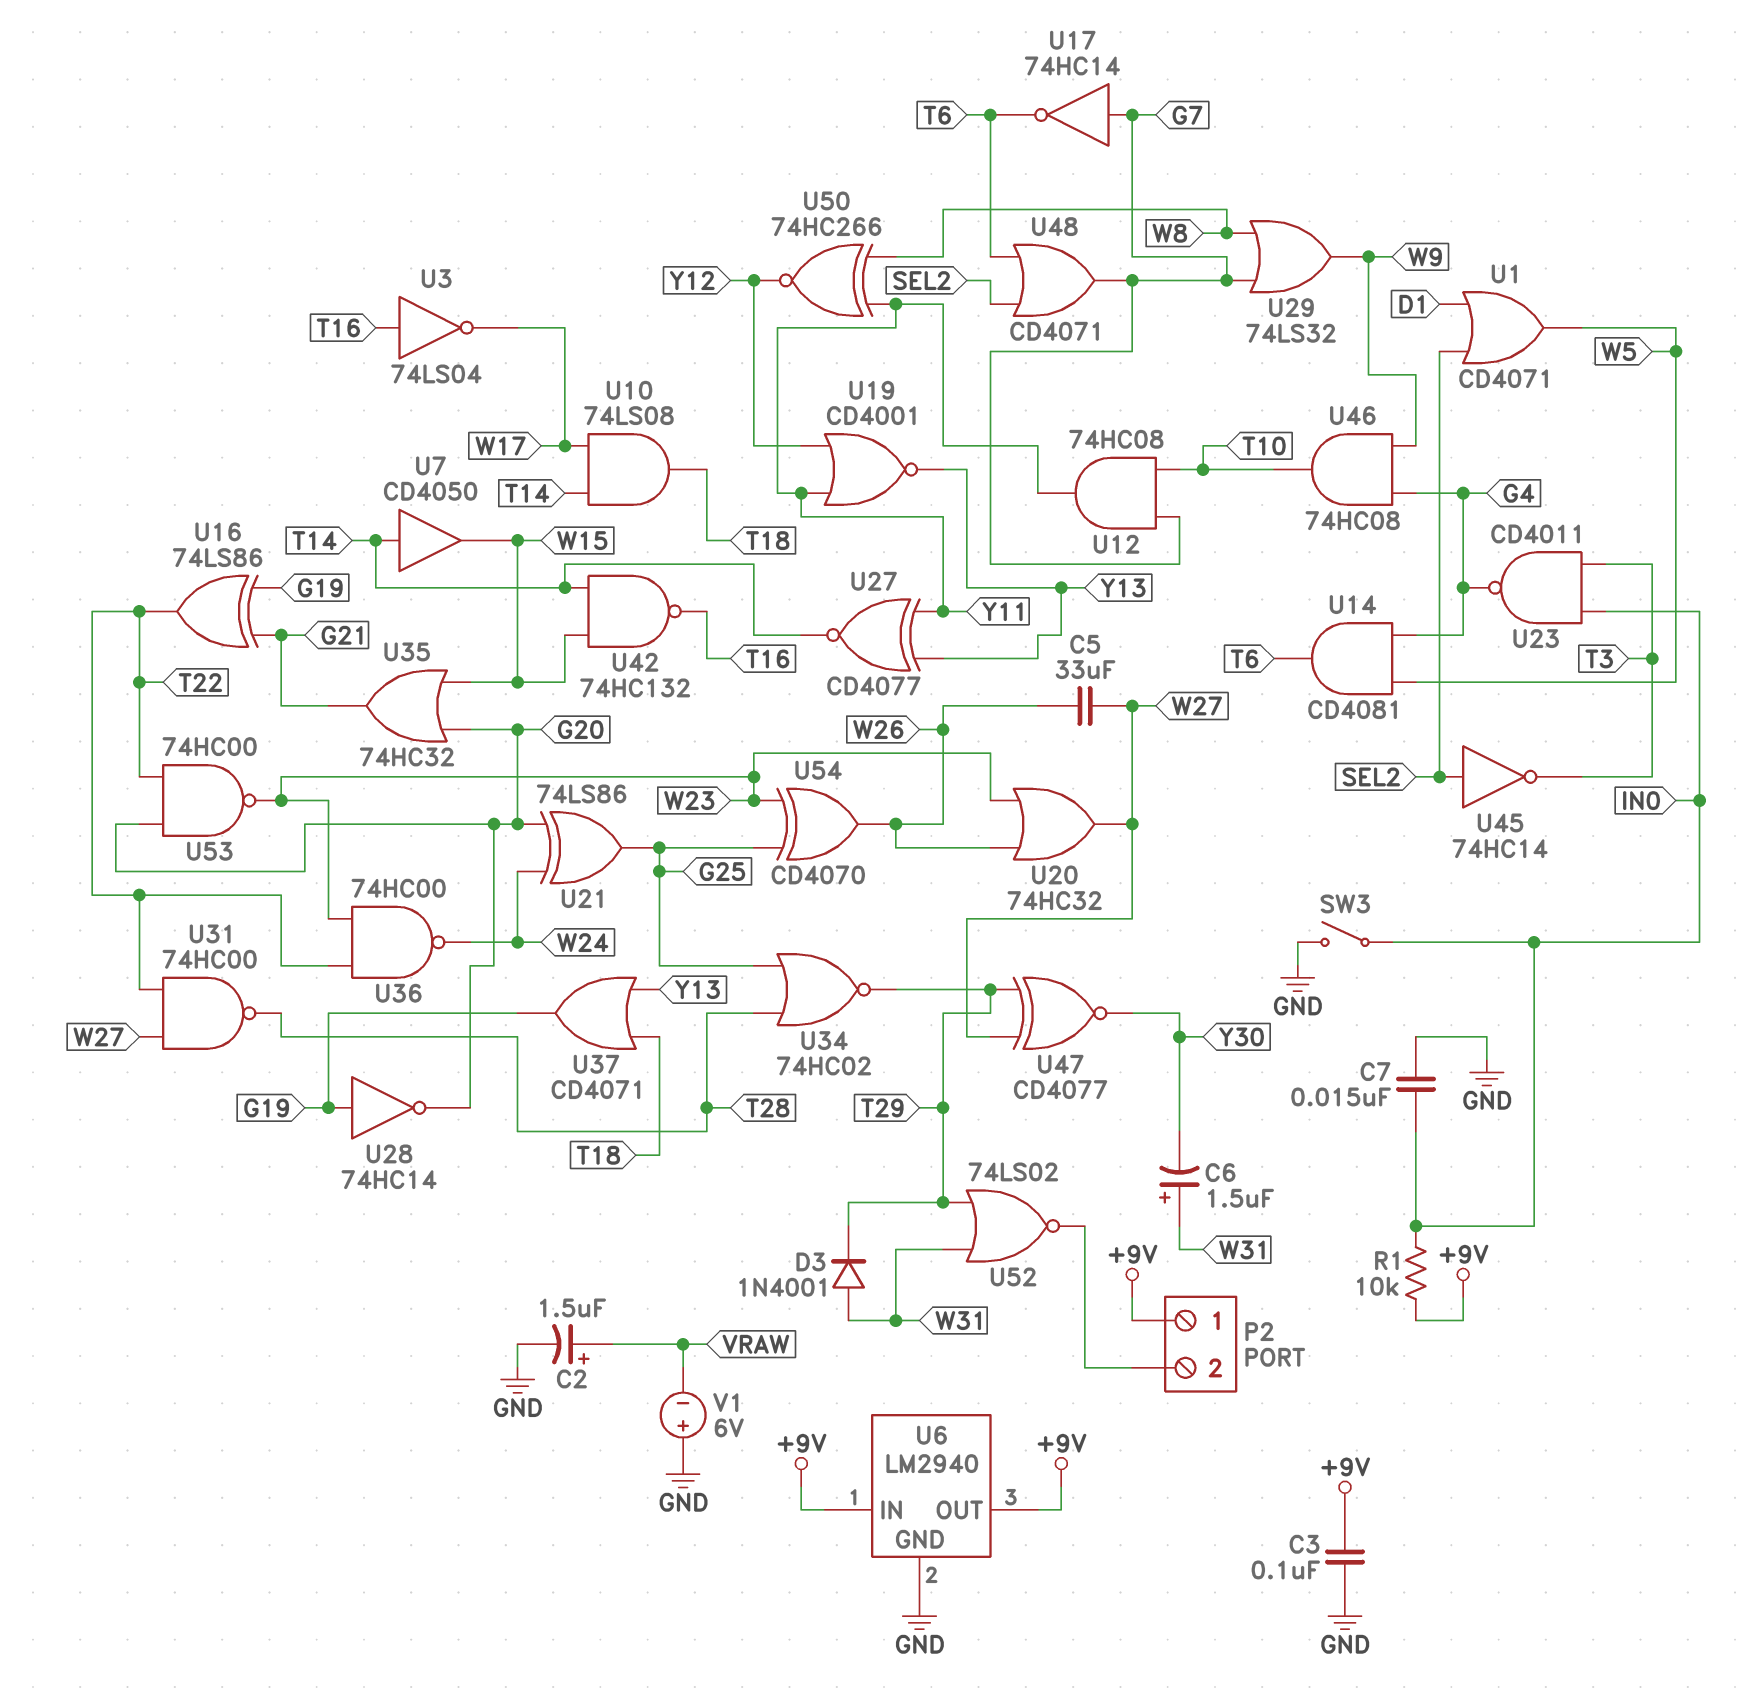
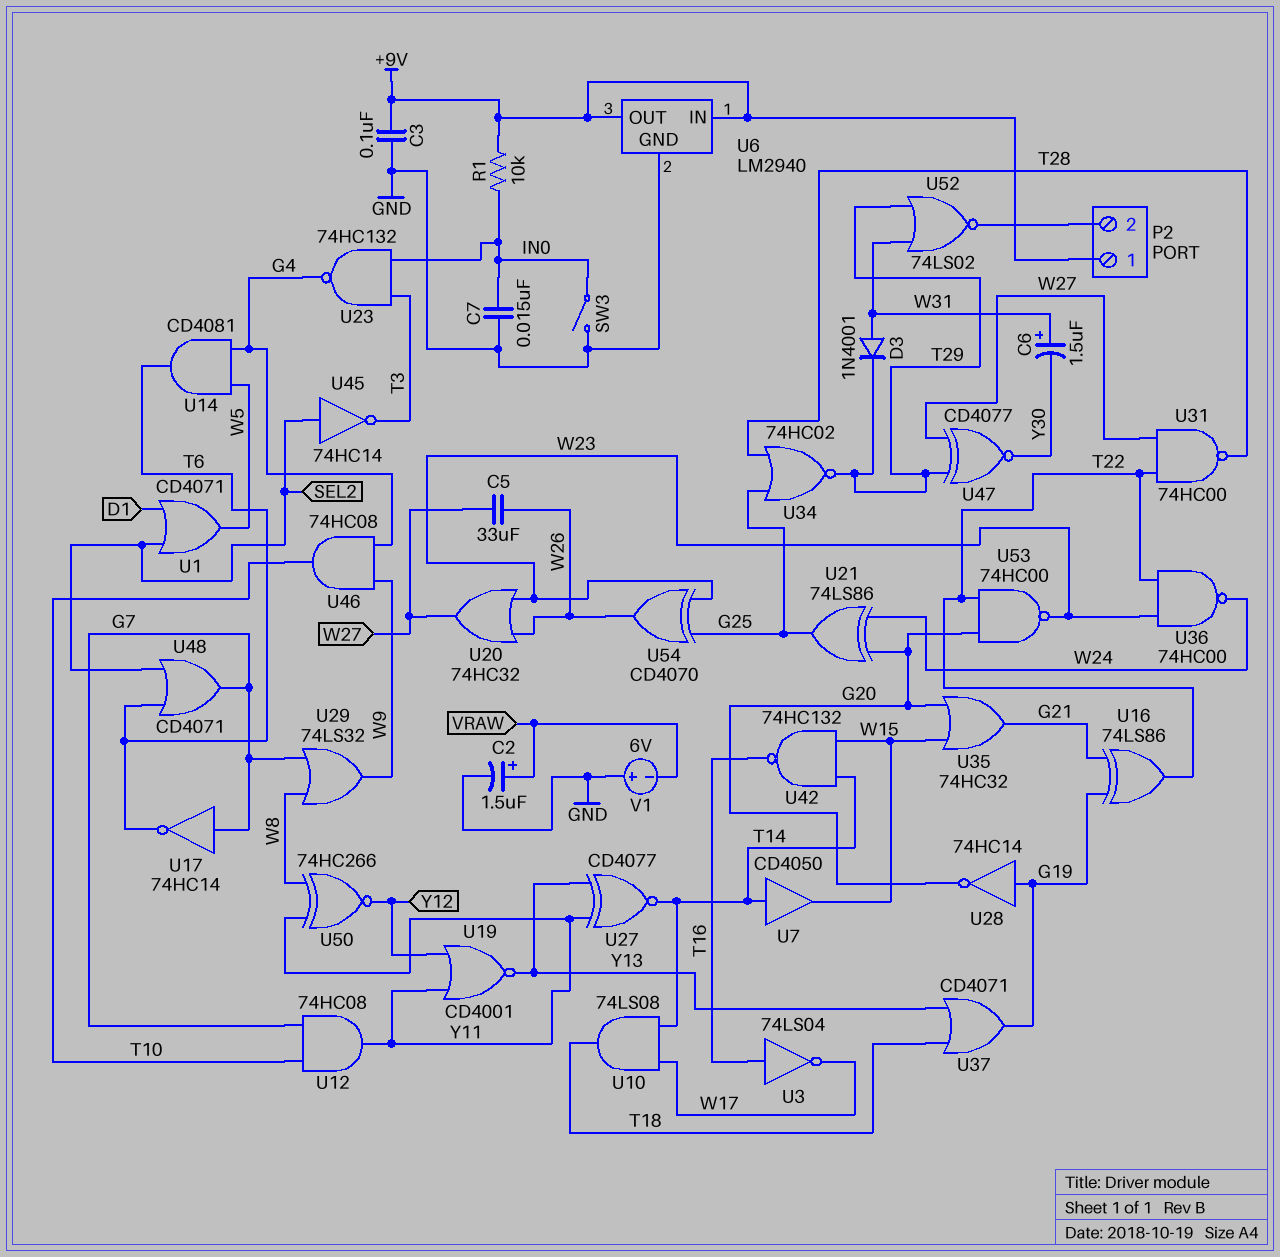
U23: NAND CD4011 (in IN0, in T3, out G4) -> NAND 74HC132 (in IN0, in T3, out G4)

